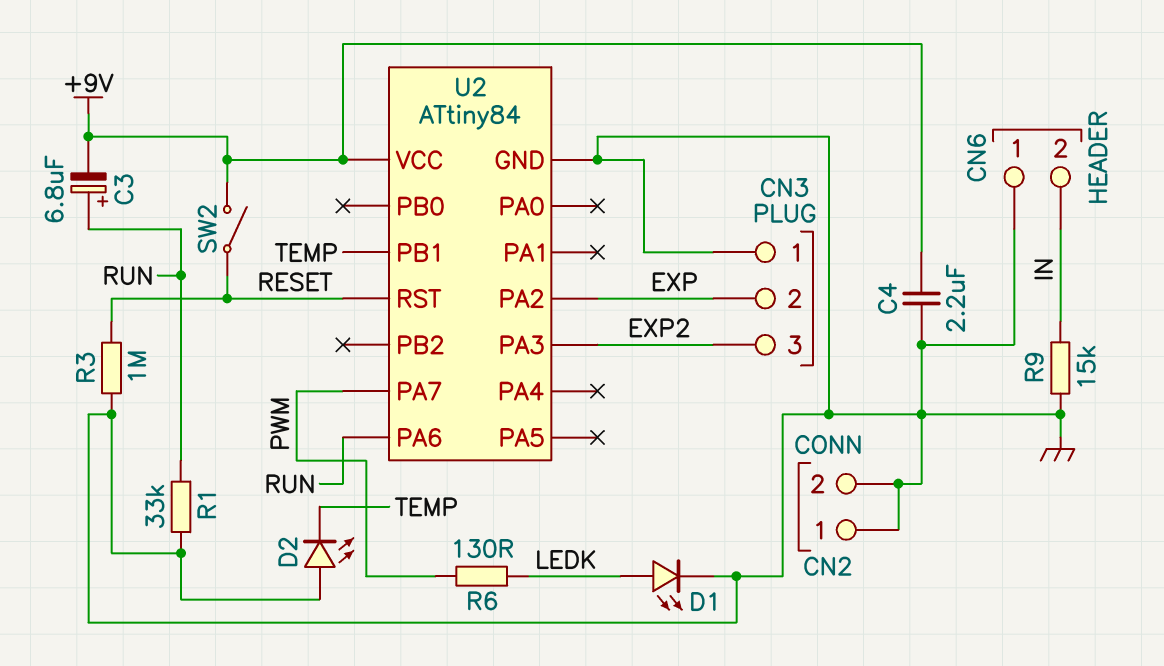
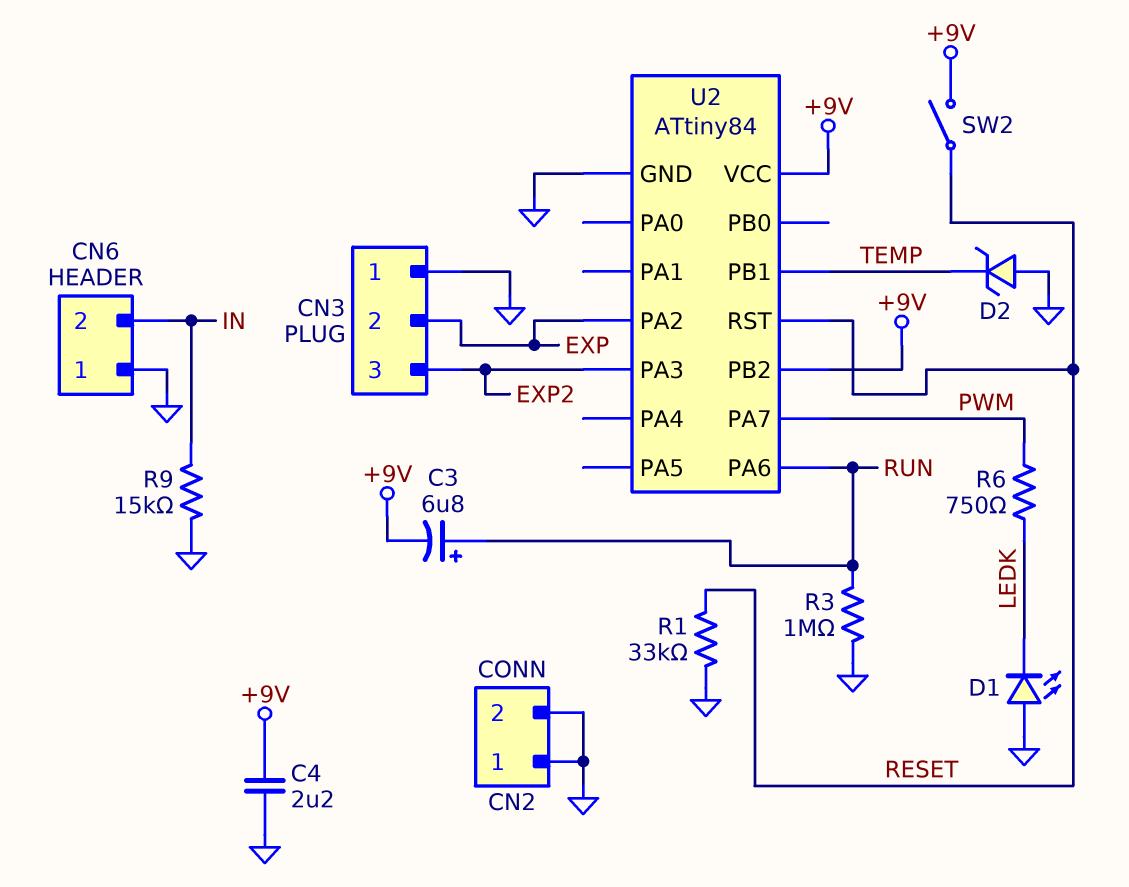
D1: LED (A LEDK, K GND) -> LED (A GND, K LEDK)
D2: LED (A GND, K TEMP) -> zener (A GND, K TEMP)
R1: 33k (GND, RUN) -> 33k (GND, RESET)
R3: 1M (GND, RESET) -> 1M (GND, RUN)
R6: 130 (LEDK, PWM) -> 750 (LEDK, PWM)
U2 pin PB2: none -> +9V

